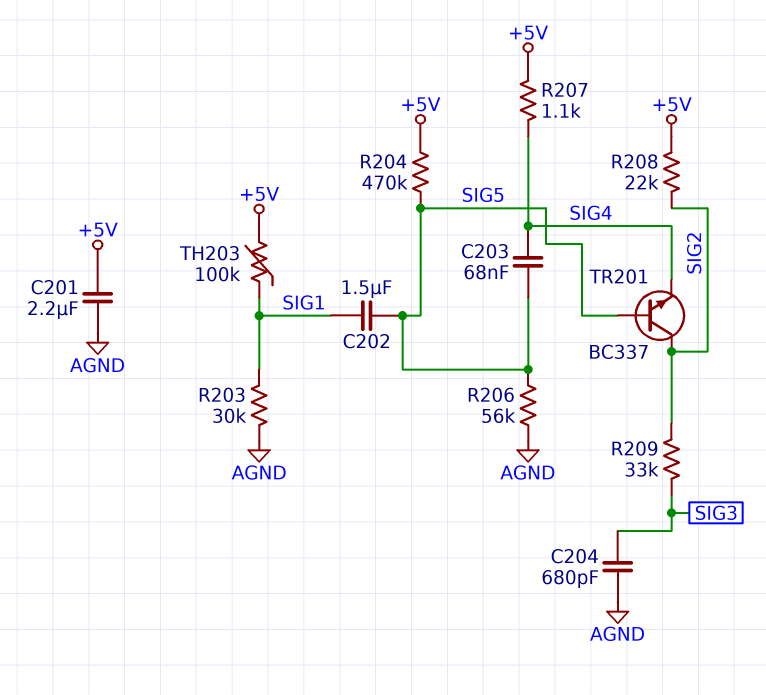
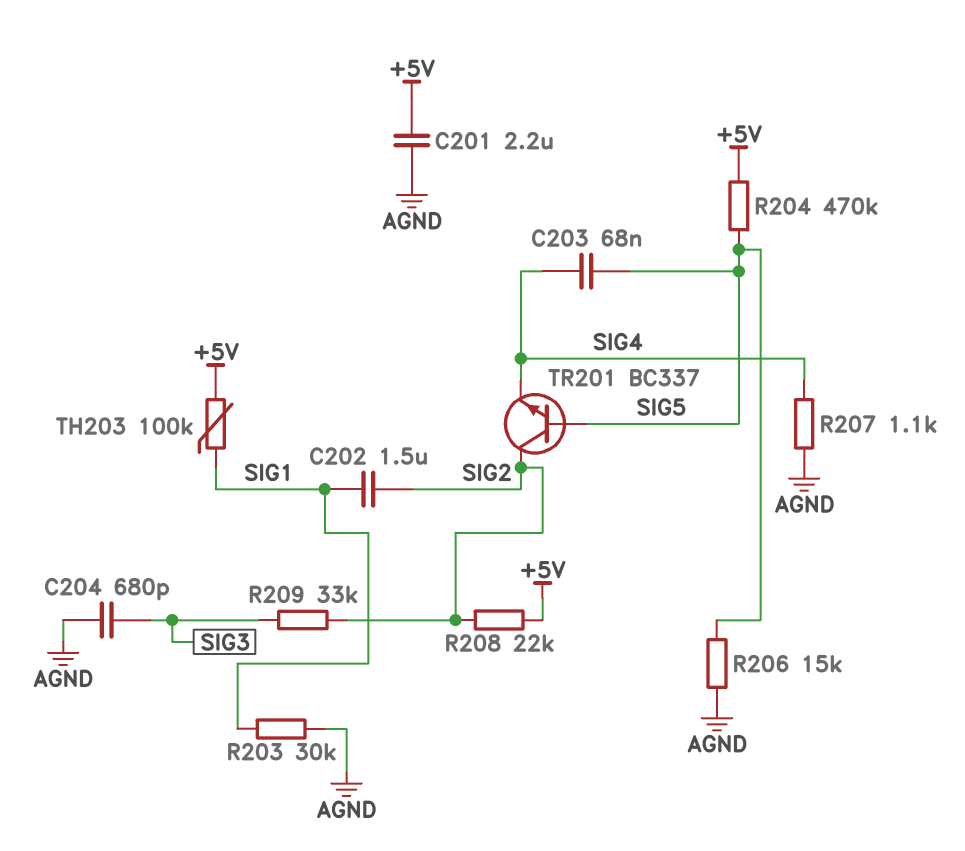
C202: 1.5uF (SIG1, SIG5) -> 1.5uF (SIG1, SIG2)
R206: 56k (AGND, SIG5) -> 15k (AGND, SIG5)
R207: 1.1k (+5V, SIG4) -> 1.1k (AGND, SIG4)

